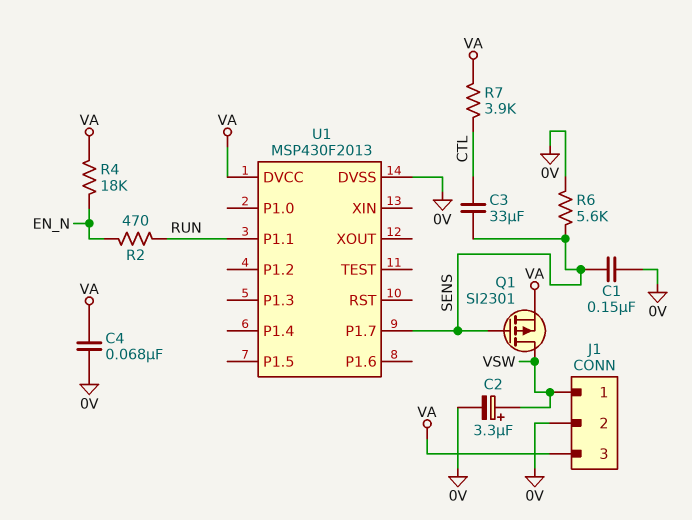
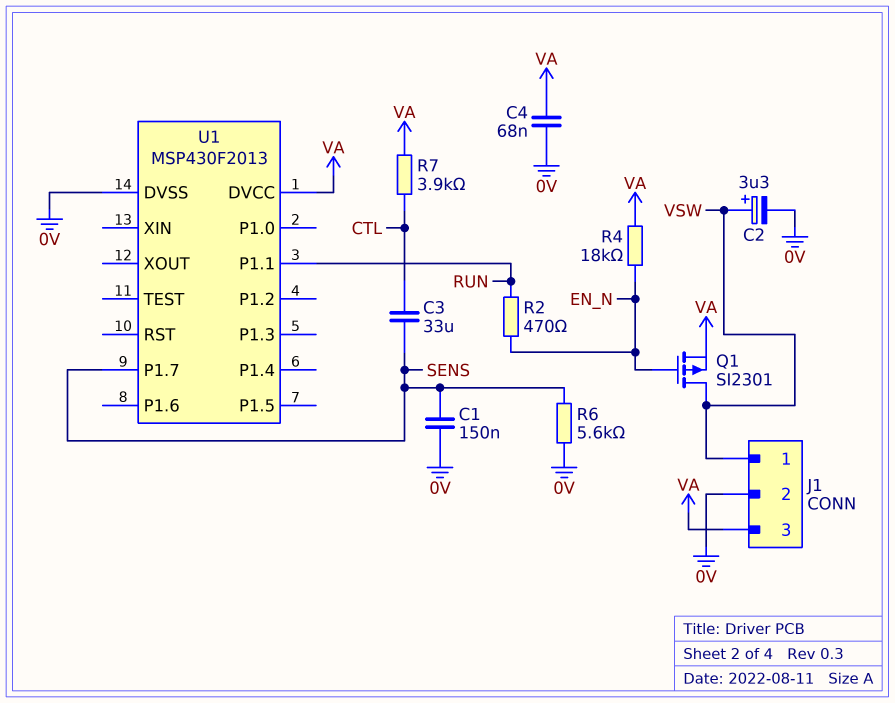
Q1: PMOS SI2301 (G SENS, D VSW, S VA) -> PMOS SI2301 (G EN_N, D VSW, S VA)

